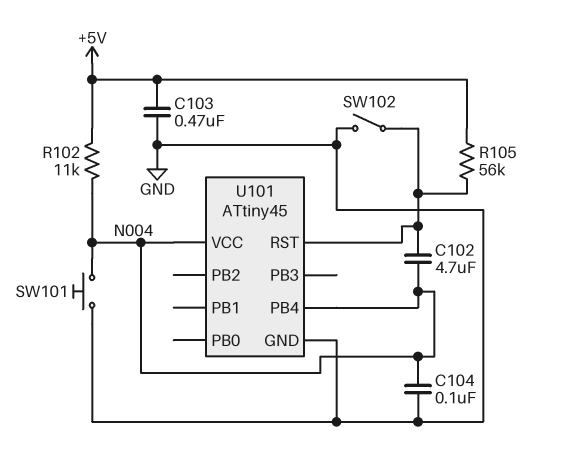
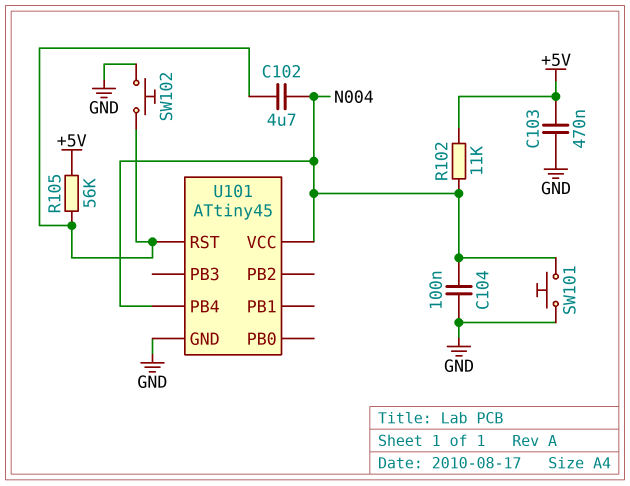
SW102: switch (GND, U101/RST) -> button (GND, U101/RST)

